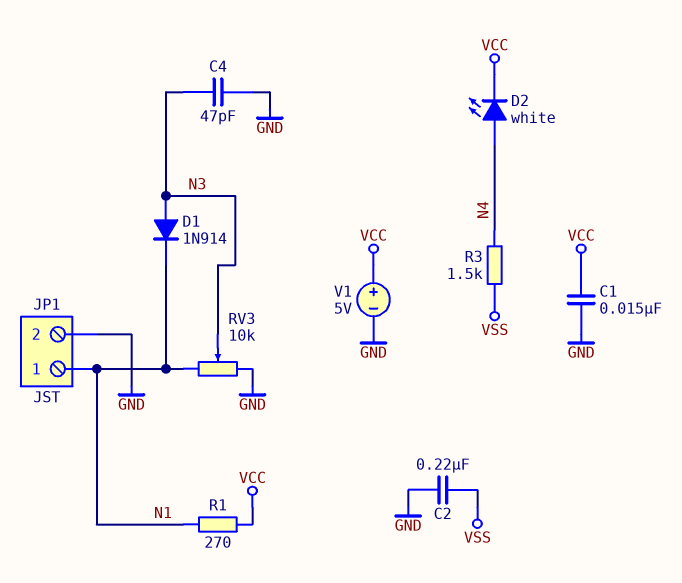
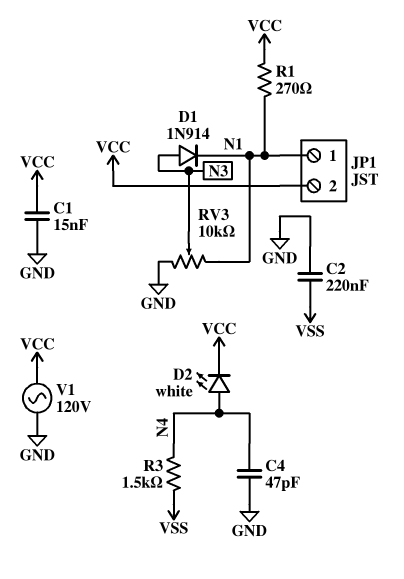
C4: 47pF (GND, N3) -> 47pF (GND, N4)
JP1 pin 2: GND -> VCC
V1: 5V (plus VCC, minus GND) -> AC 120V (GND, VCC)

